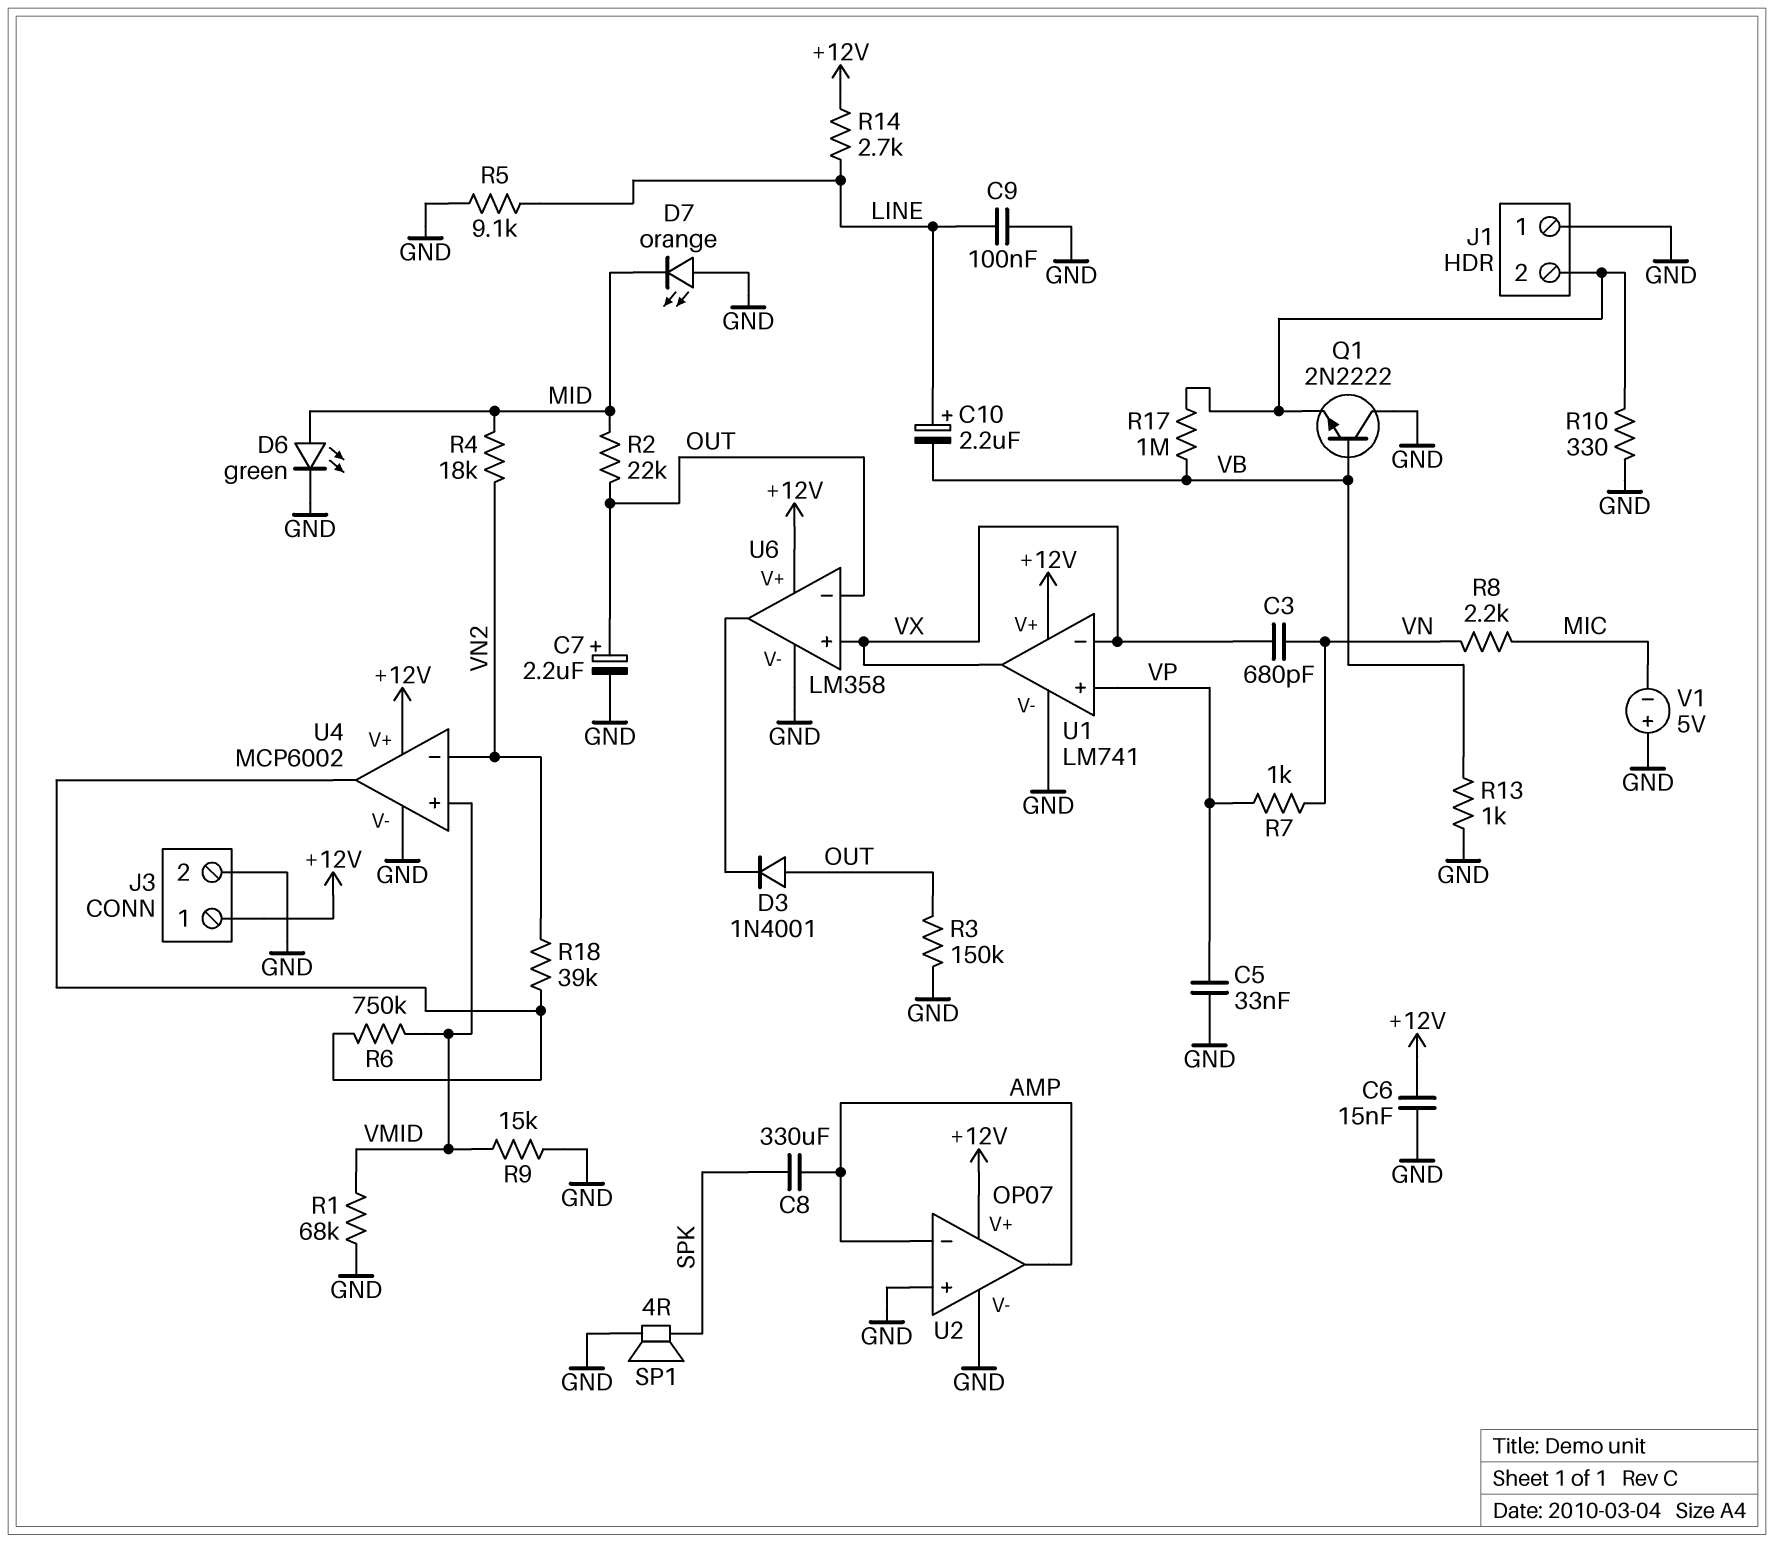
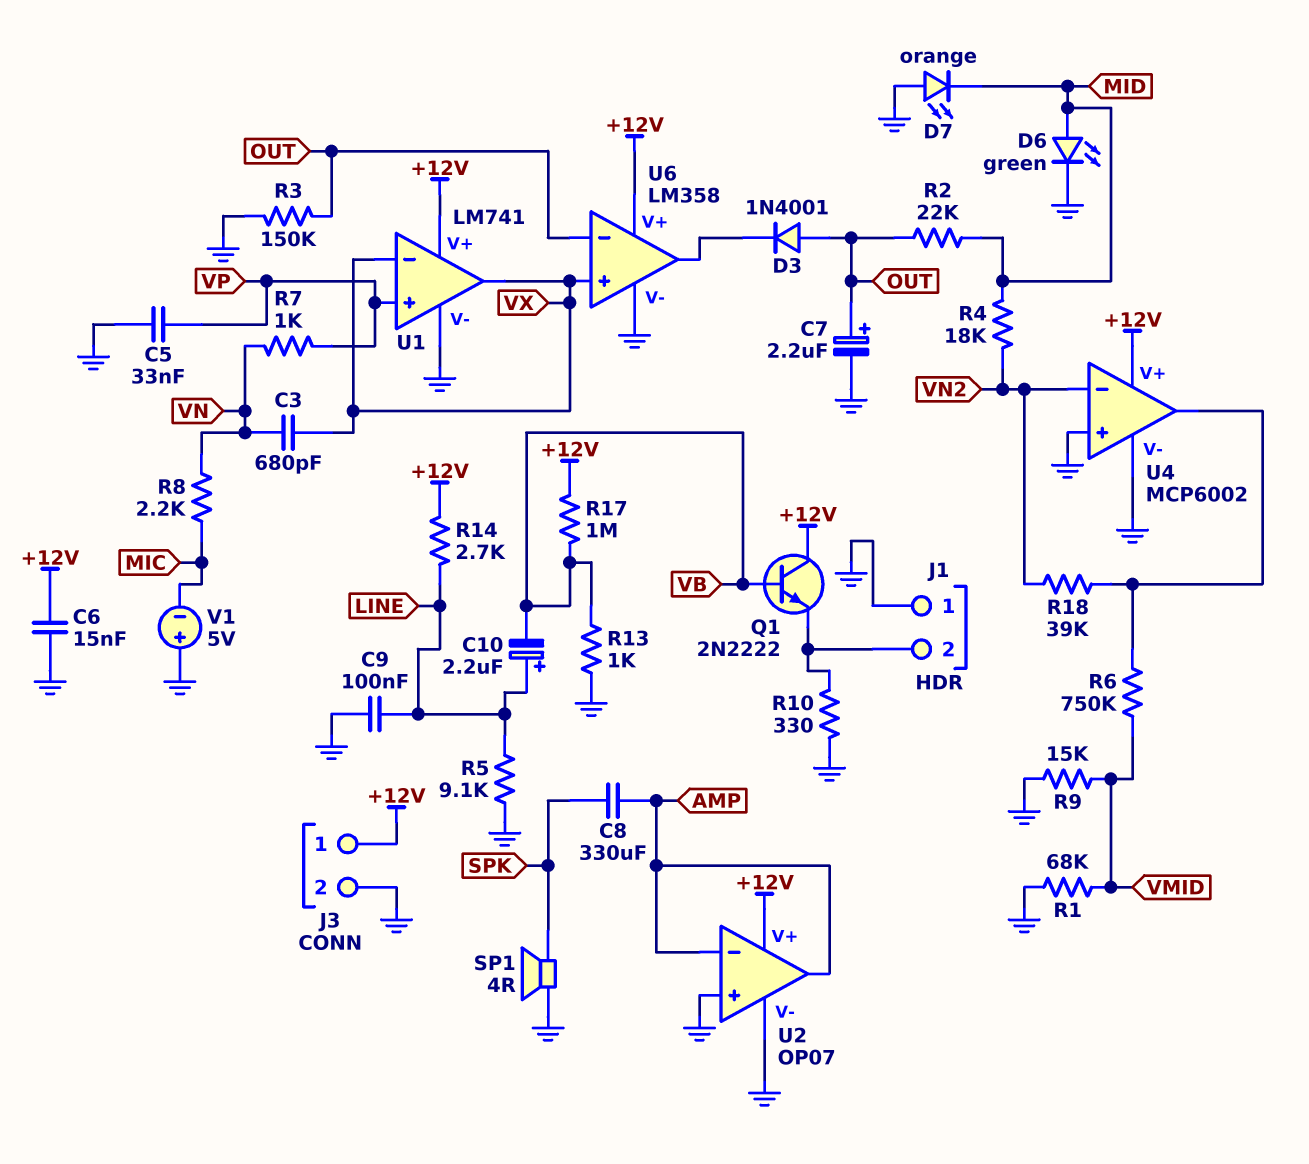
Q1: NPN 2N2222 (B VB, C GND, E J1/2) -> NPN 2N2222 (B VB, C +12V, E J1/2)
R17: 1M (J1/2, VB) -> 1M (+12V, VB)
U4 pin in+: VMID -> GND

